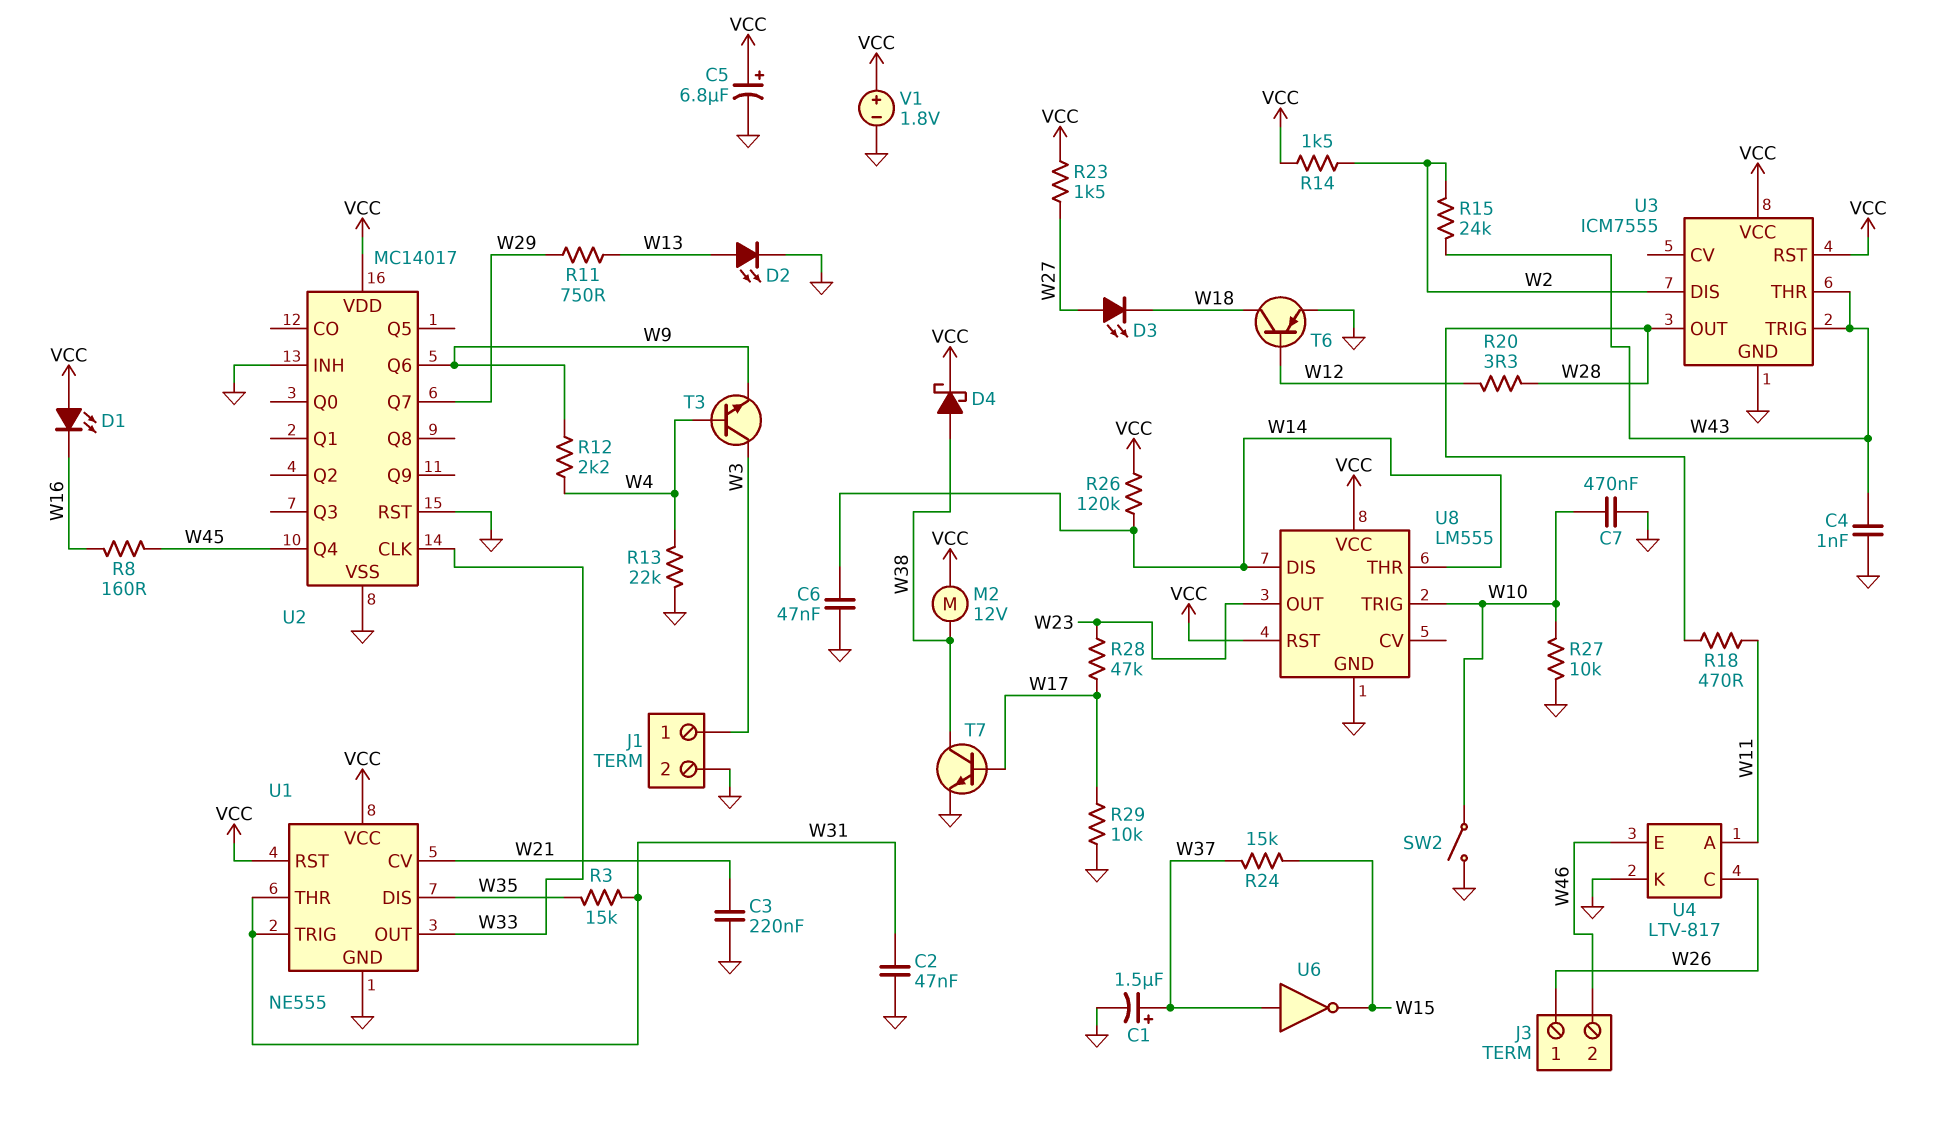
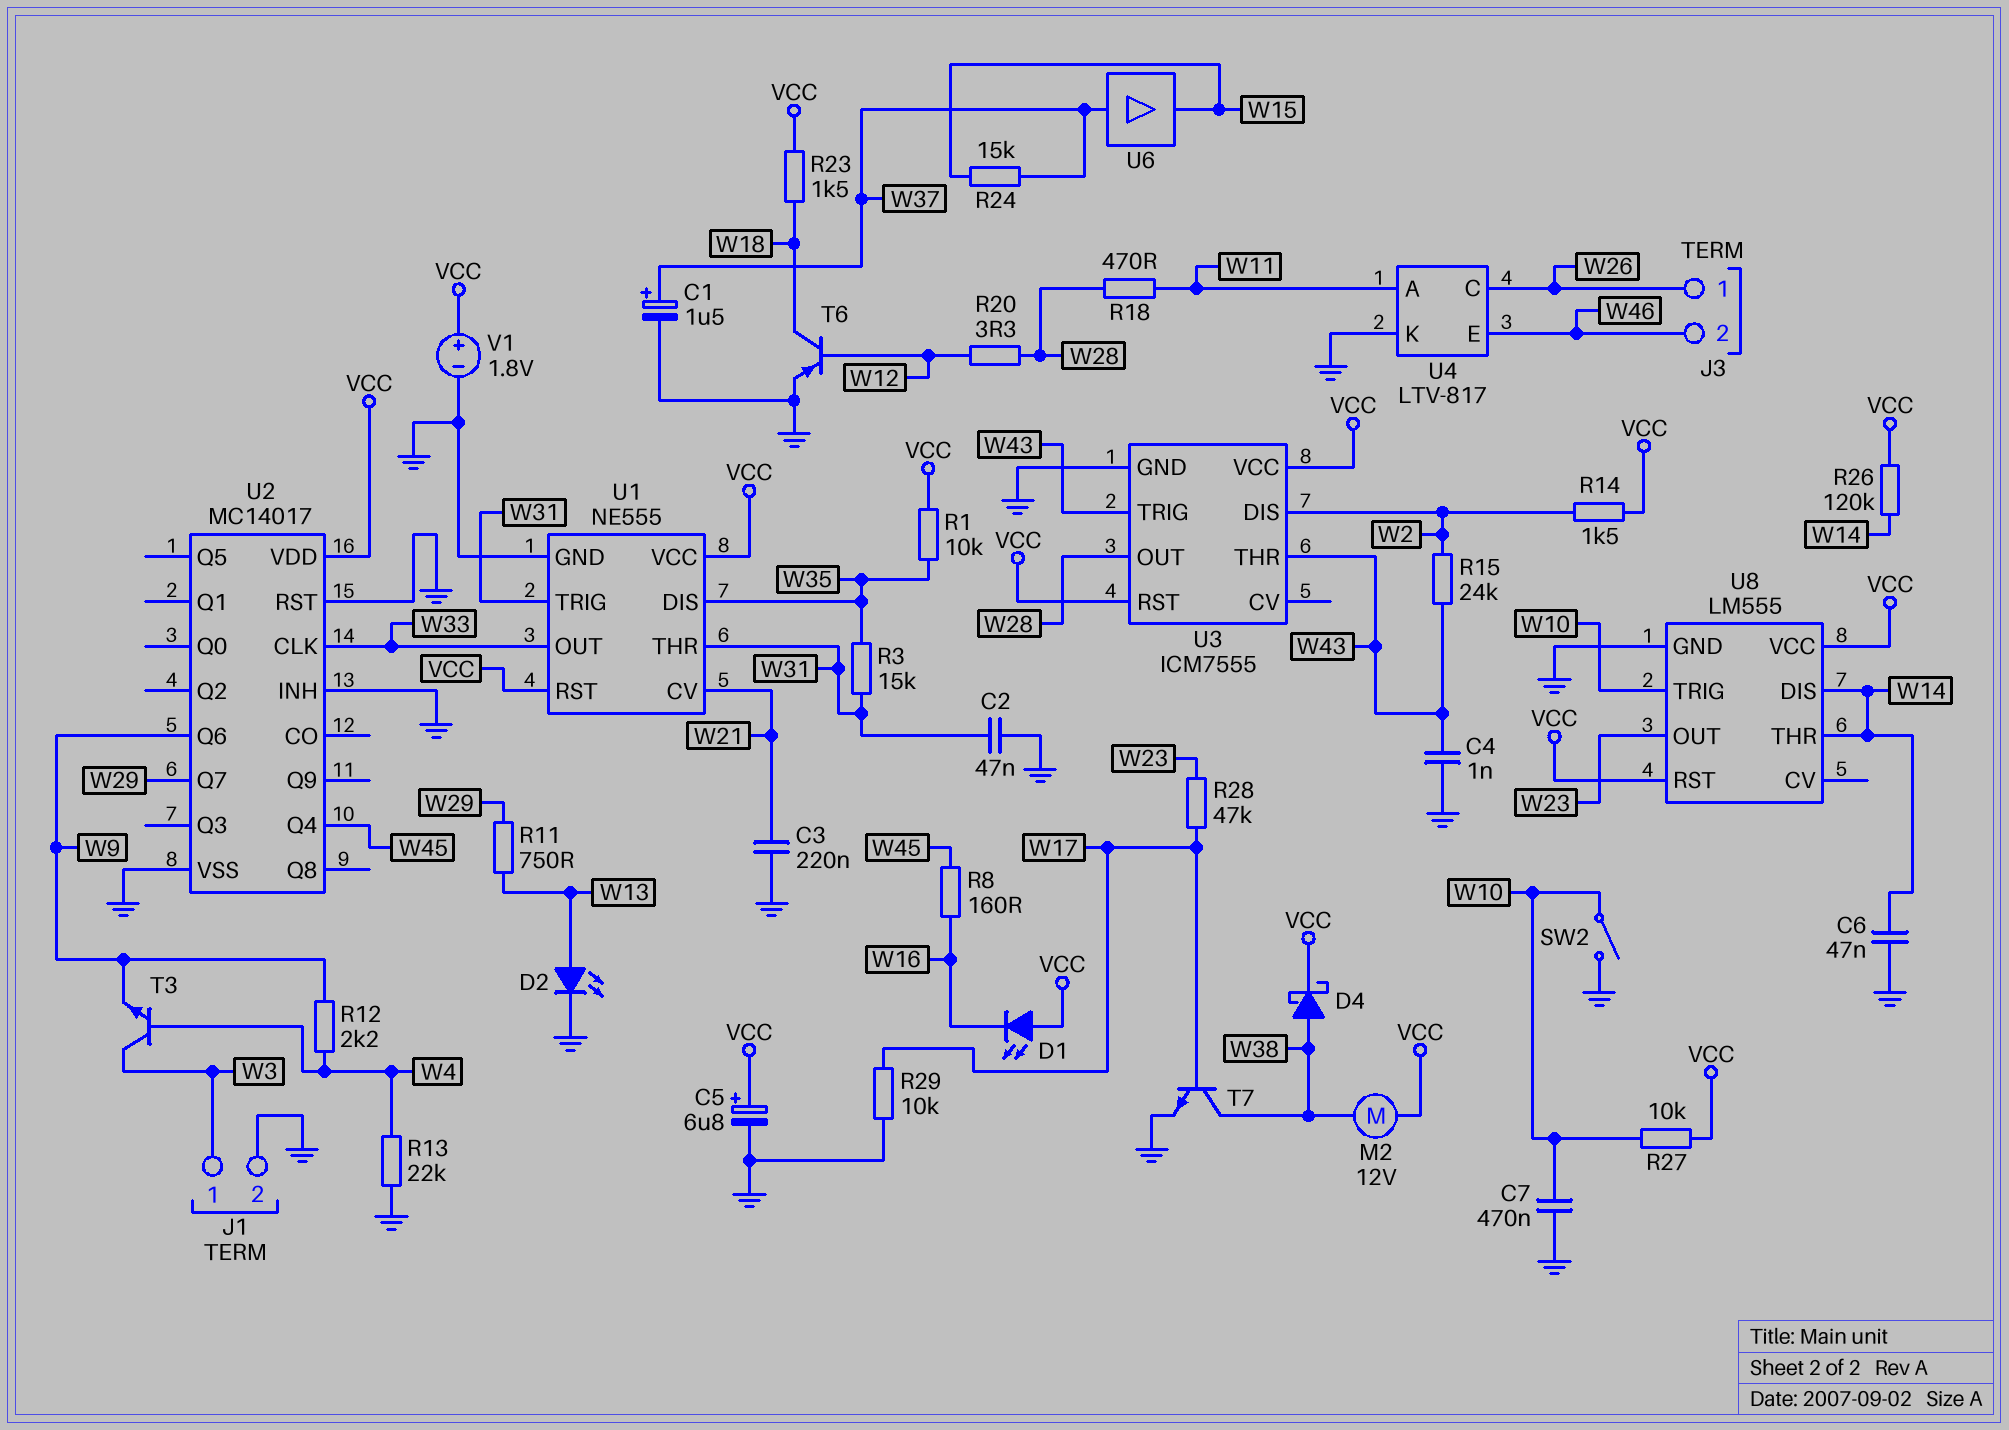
D3: LED (A W27, K W18) -> none
R1: none -> 10k (VCC, W35)
R23: 1.5k (VCC, W27) -> 1.5k (VCC, W18)
R27: 10k (GND, W10) -> 10k (VCC, W10)
U6: NOT (in W37, out W15) -> buffer (in W37, out W15)

